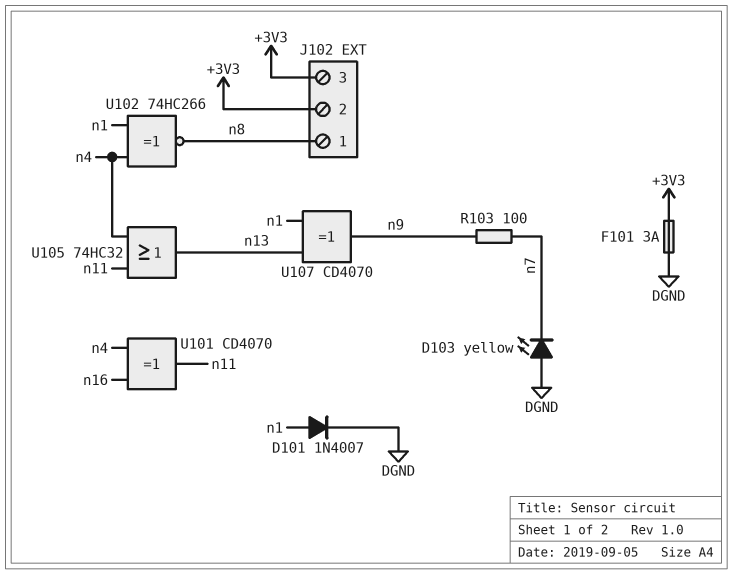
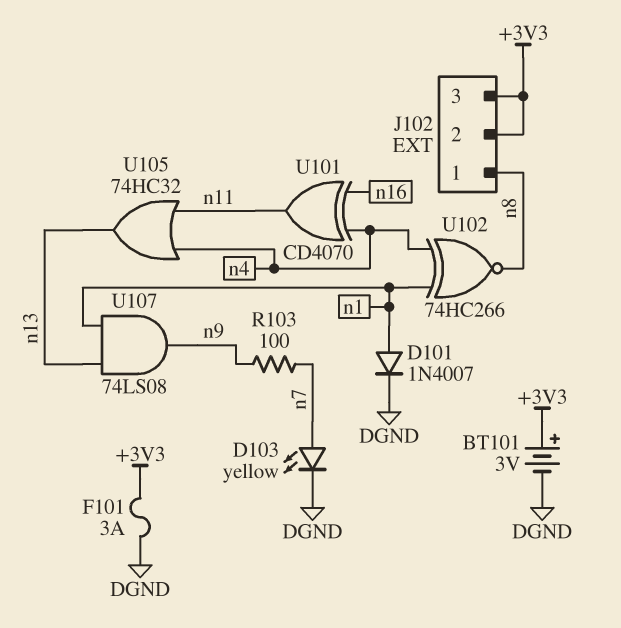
BT101: none -> 3V (plus +3V3, minus DGND)
D103: LED yellow (A DGND, K n7) -> LED yellow (A n7, K DGND)
U107: XOR CD4070 (in n1, in n13, out n9) -> AND 74LS08 (in n1, in n13, out n9)

